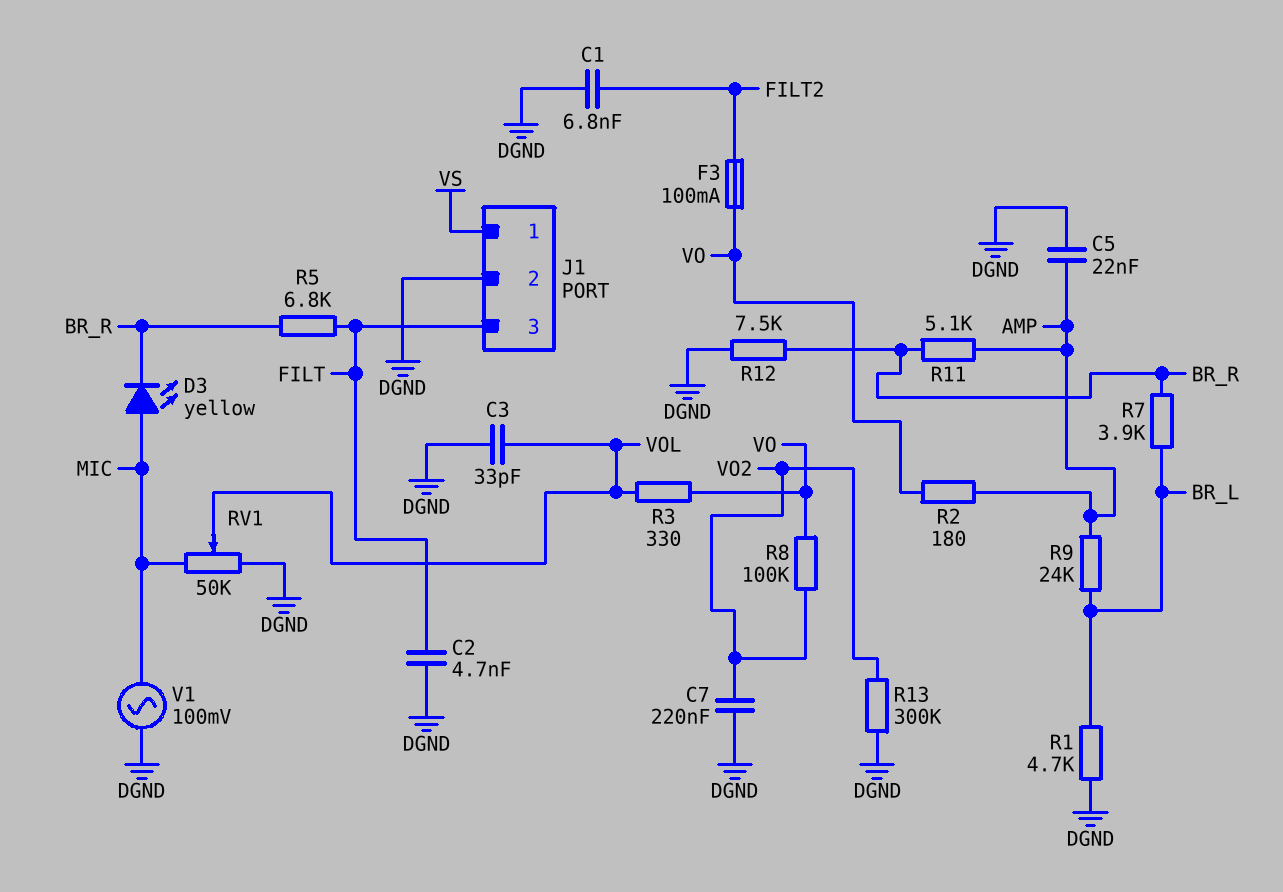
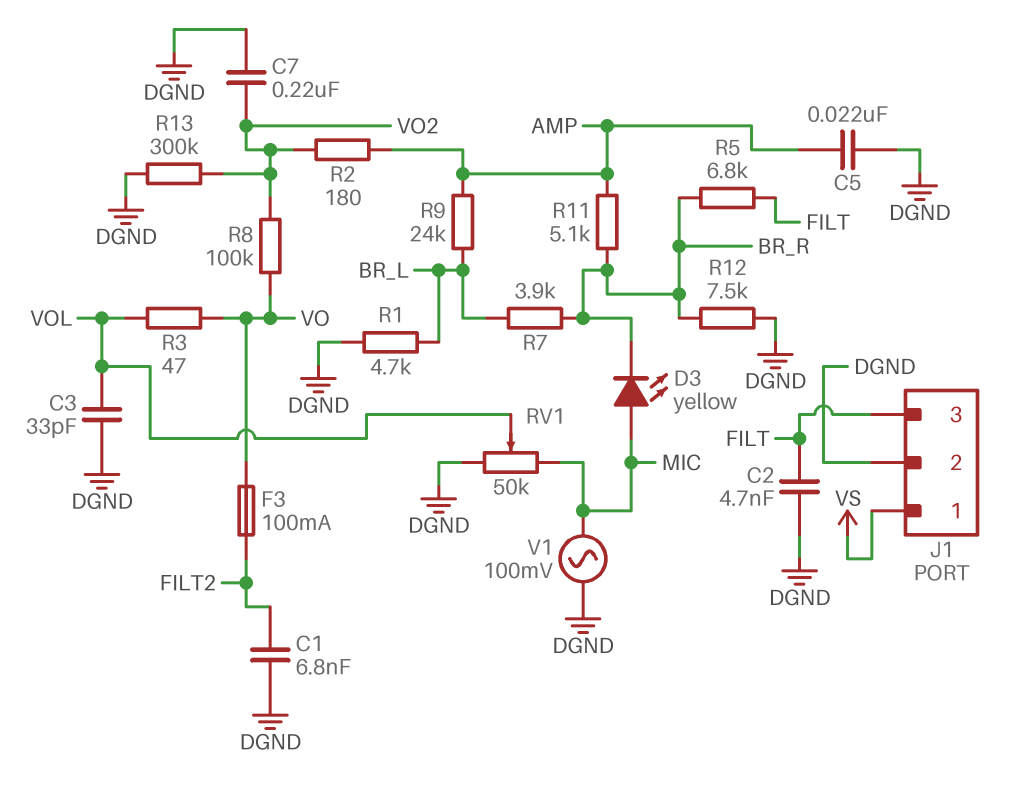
R2: 180 (AMP, VO) -> 180 (AMP, VO2)
R3: 330 (VO, VOL) -> 47 (VO, VOL)

